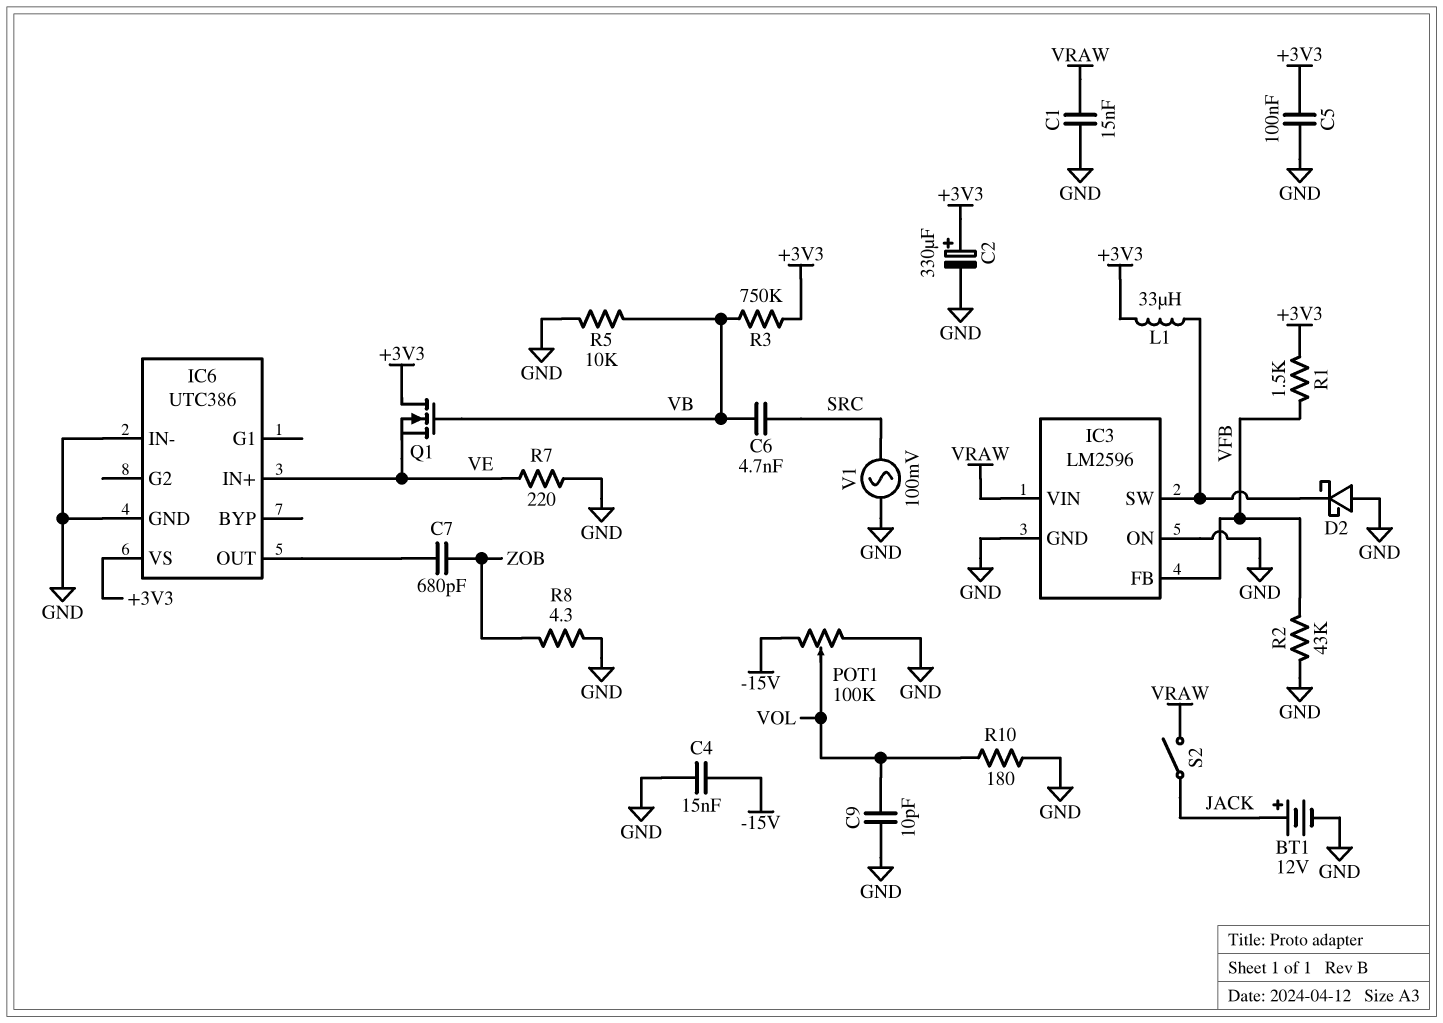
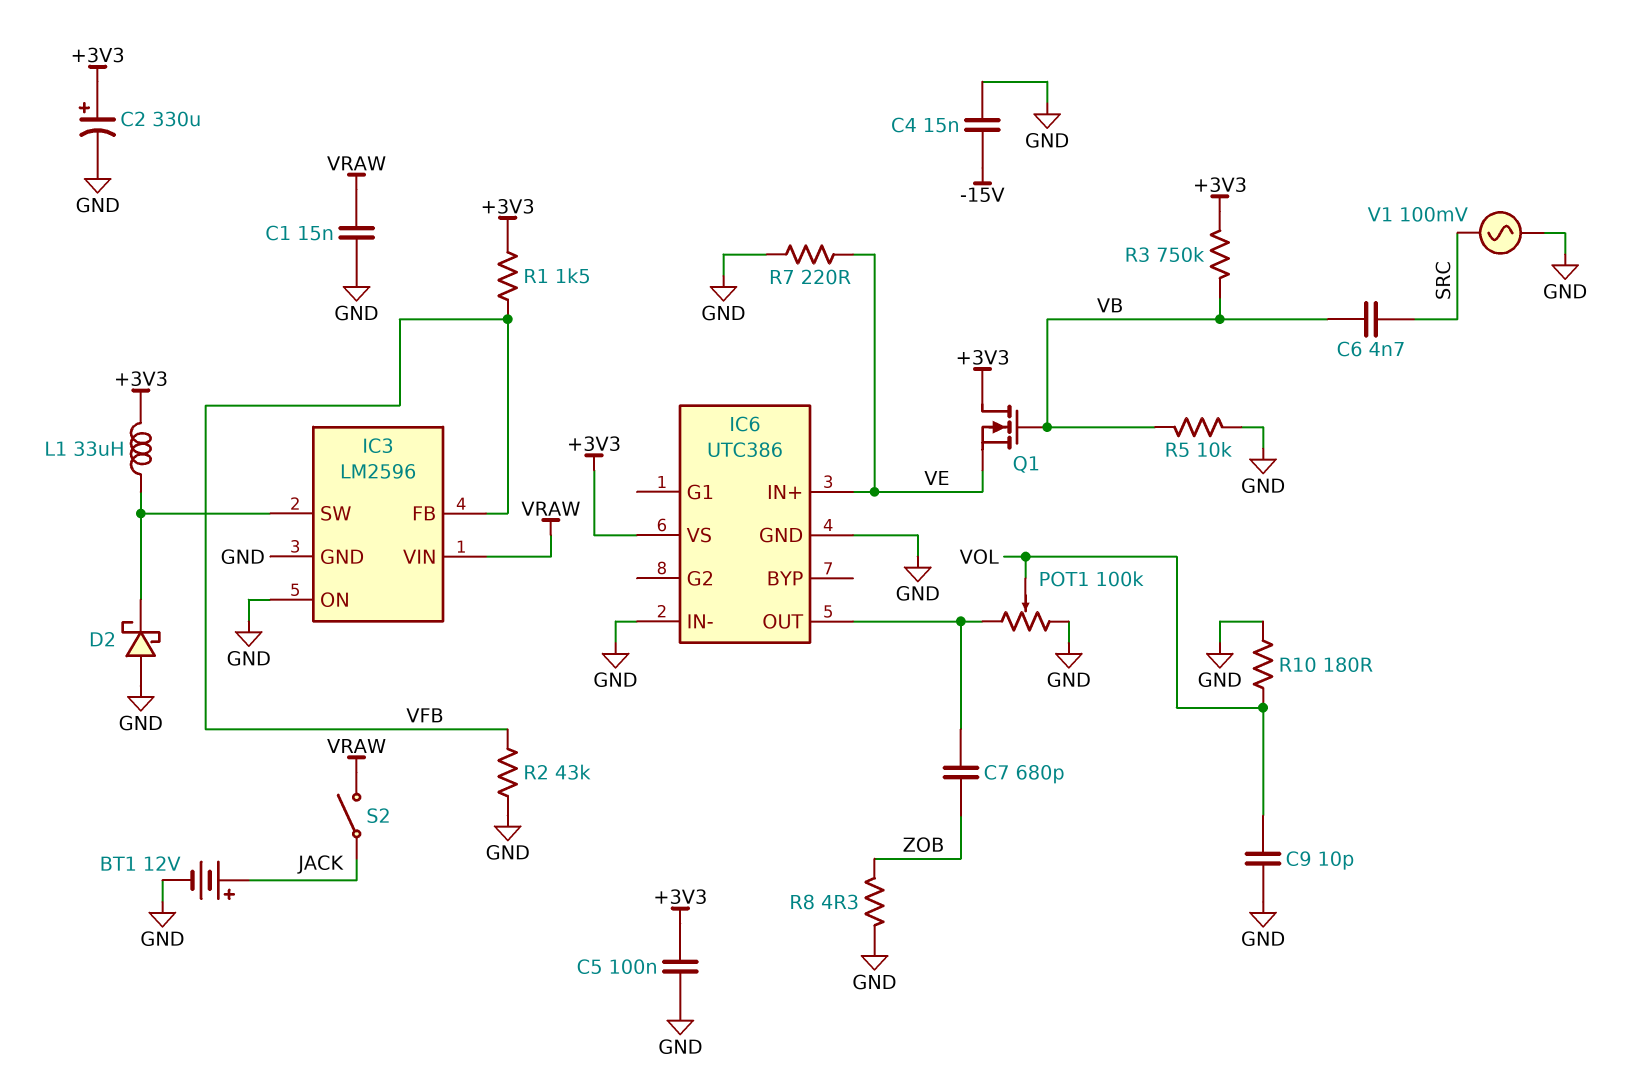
POT1: 100k (-15V, GND, wiper VOL) -> 100k (GND, IC6/OUT, wiper VOL)

